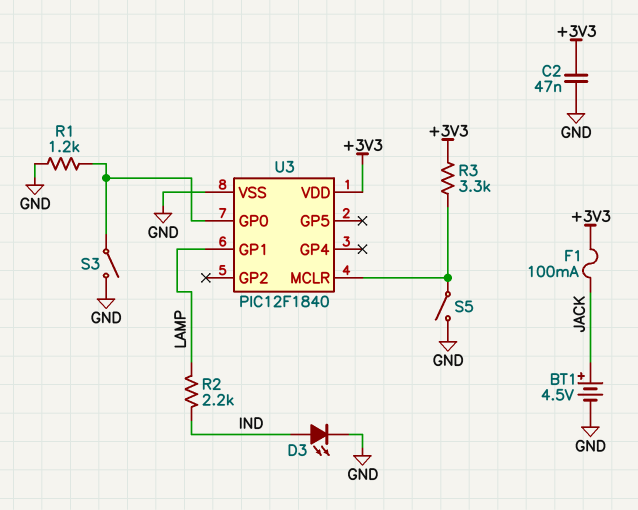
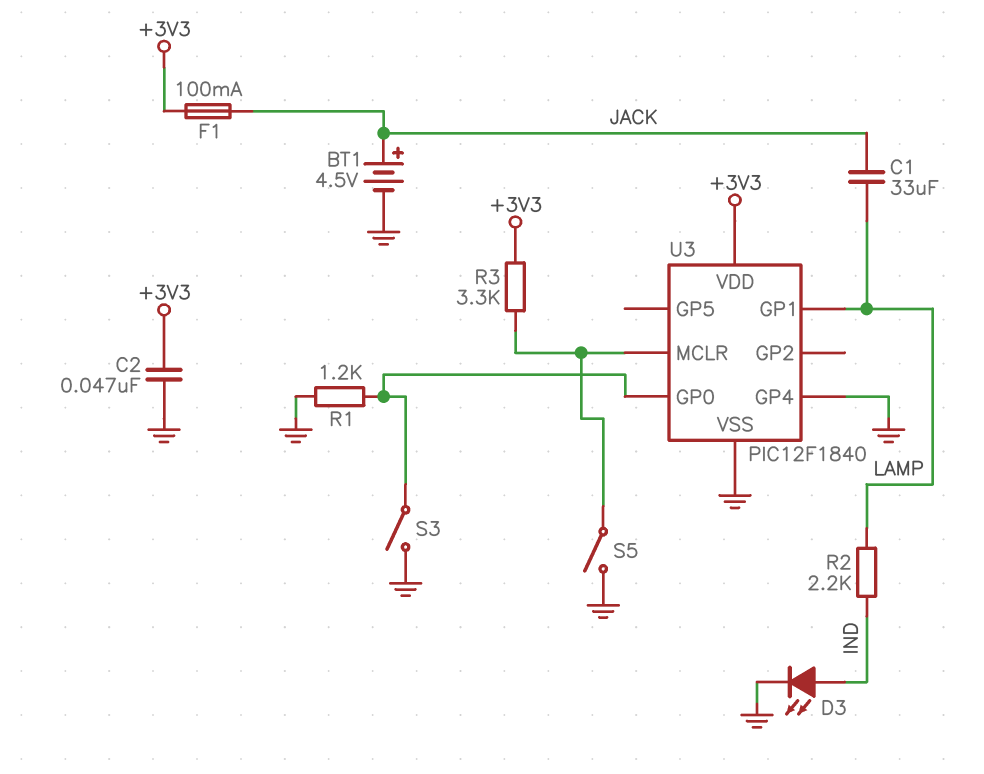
C1: none -> 33uF (JACK, LAMP)
U3 pin GP4: none -> GND

